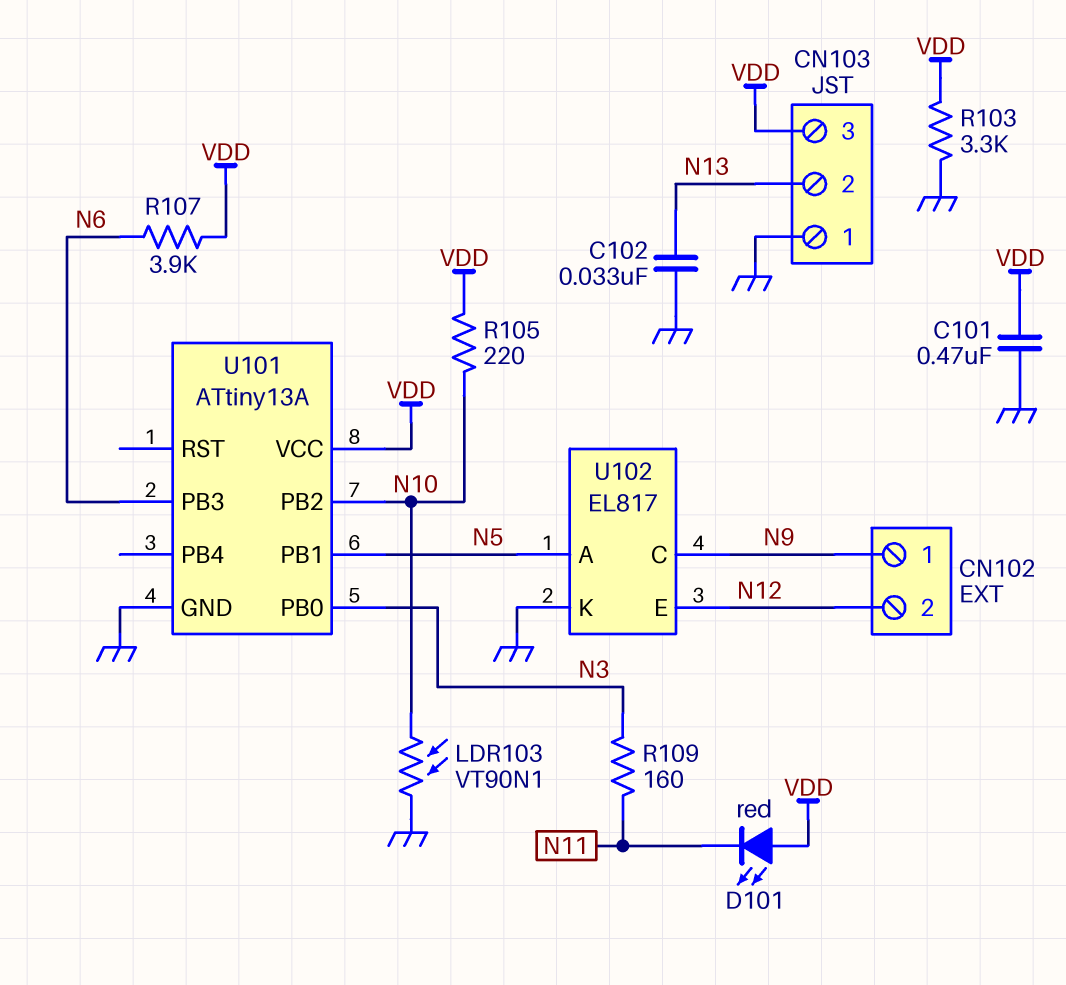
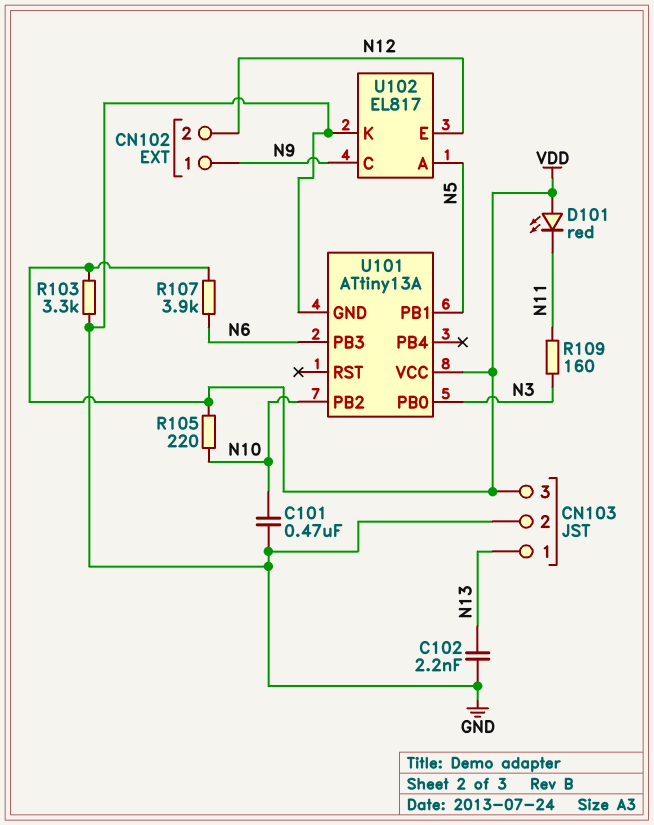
C101: 470nF (GND, VDD) -> 470nF (GND, N10)
C102: 33nF (GND, N13) -> 2.2nF (GND, N13)
CN103 pin 1: GND -> N13
CN103 pin 2: N13 -> GND
LDR103: VT90N1 (GND, N10) -> none

